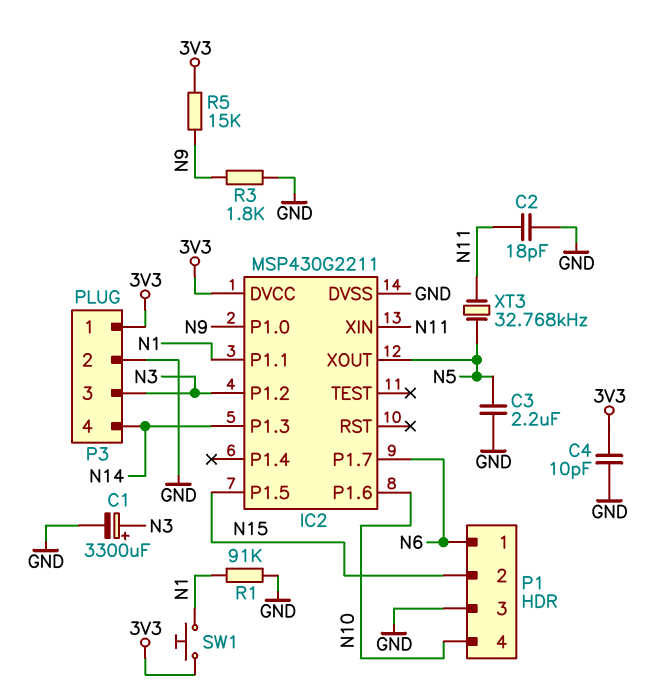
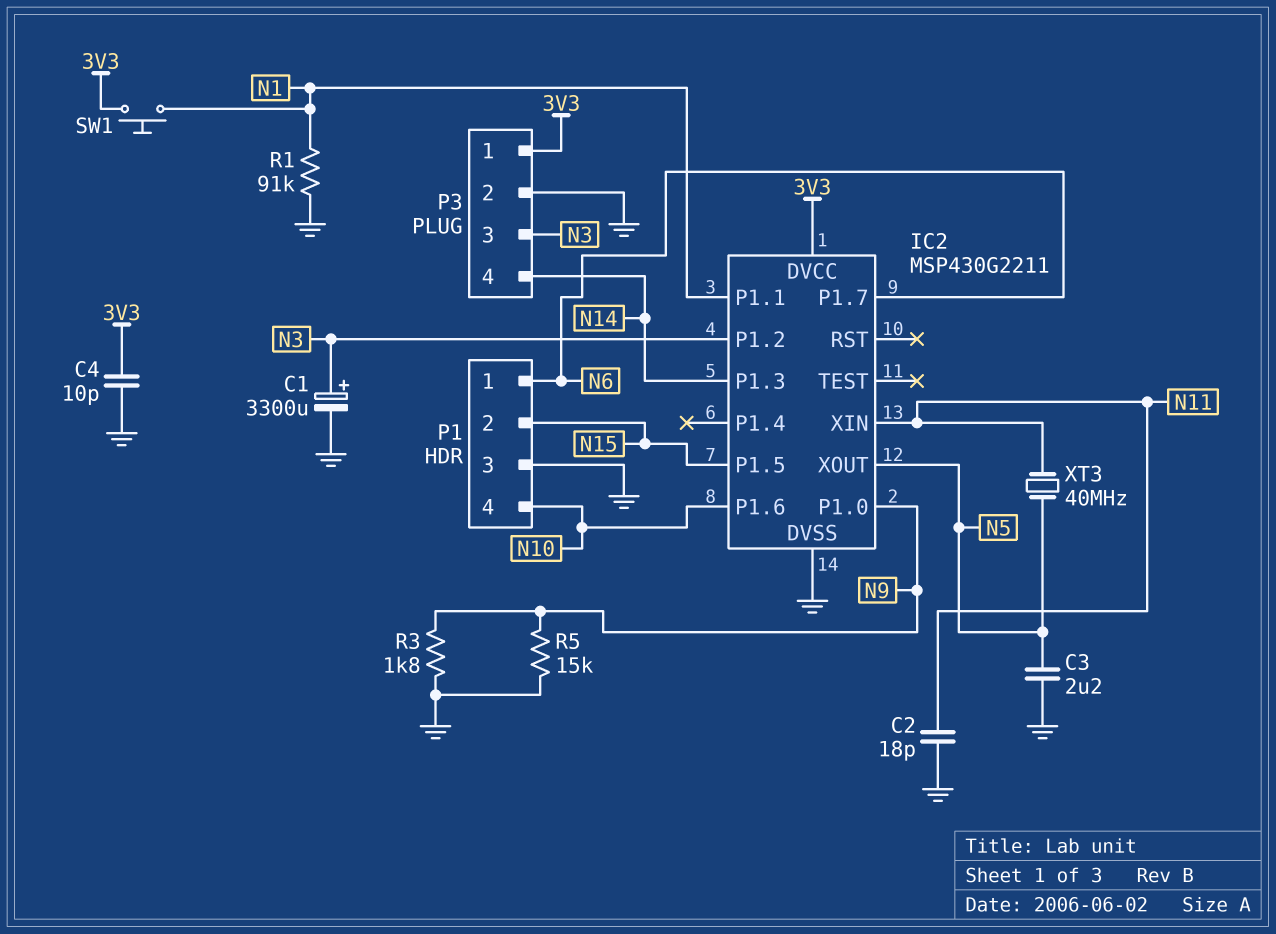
R5: 15k (3V3, N9) -> 15k (GND, N9)
XT3: 32.768kHz (N5, N11) -> 40MHz (N5, N11)

